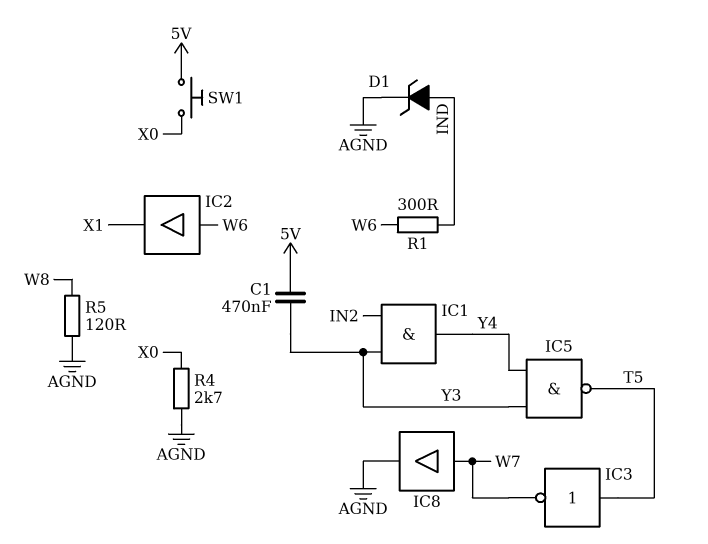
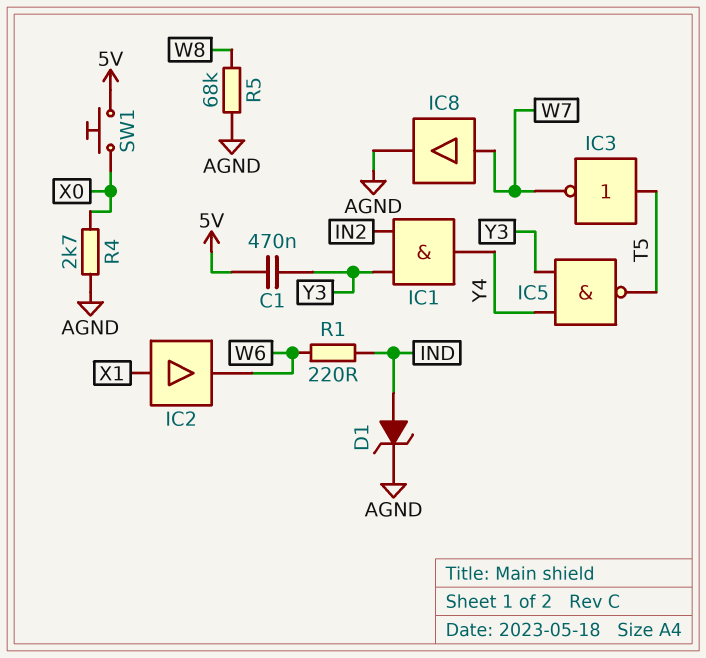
IC2: buffer (in W6, out X1) -> buffer (in X1, out W6)
R1: 300 (IND, W6) -> 220 (IND, W6)
R5: 120 (AGND, W8) -> 68k (AGND, W8)

